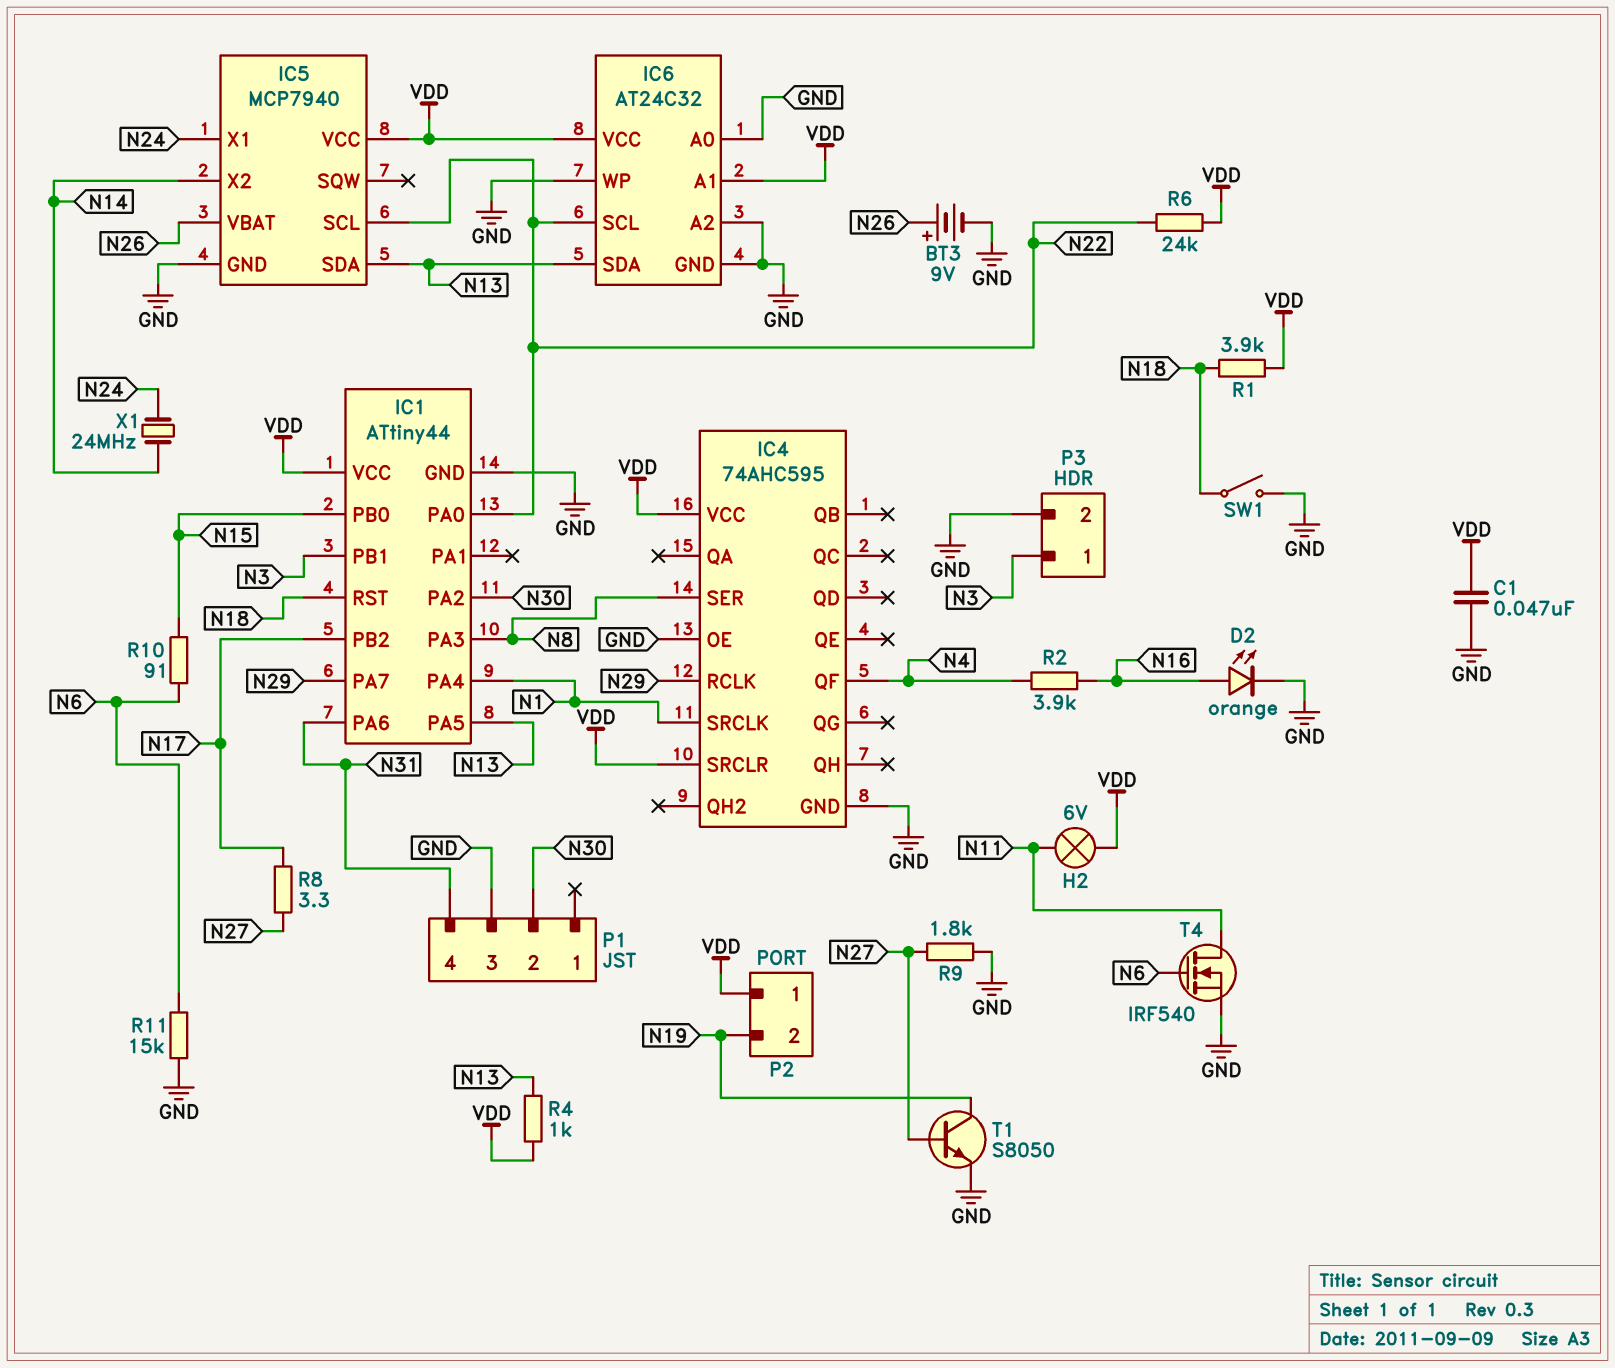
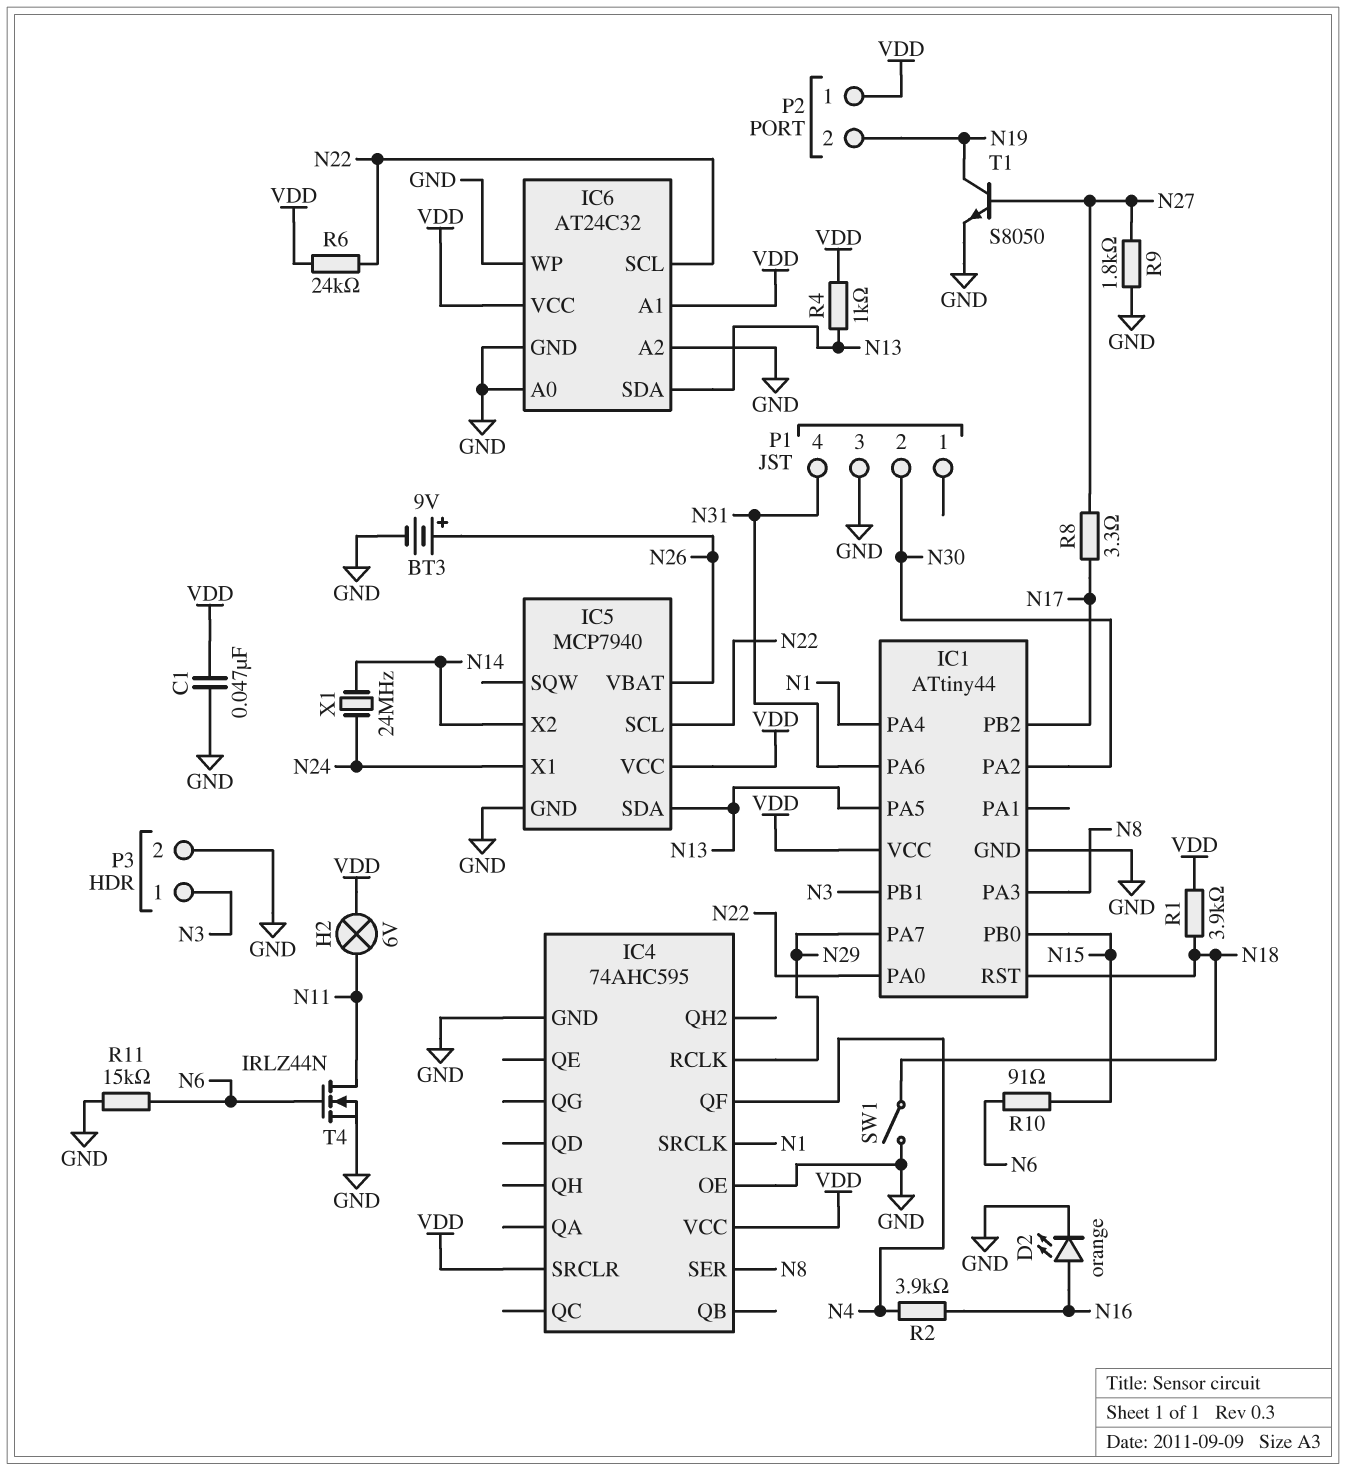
T4: NMOS IRF540 (G N6, D N11, S GND) -> NMOS IRLZ44N (G N6, D N11, S GND)

